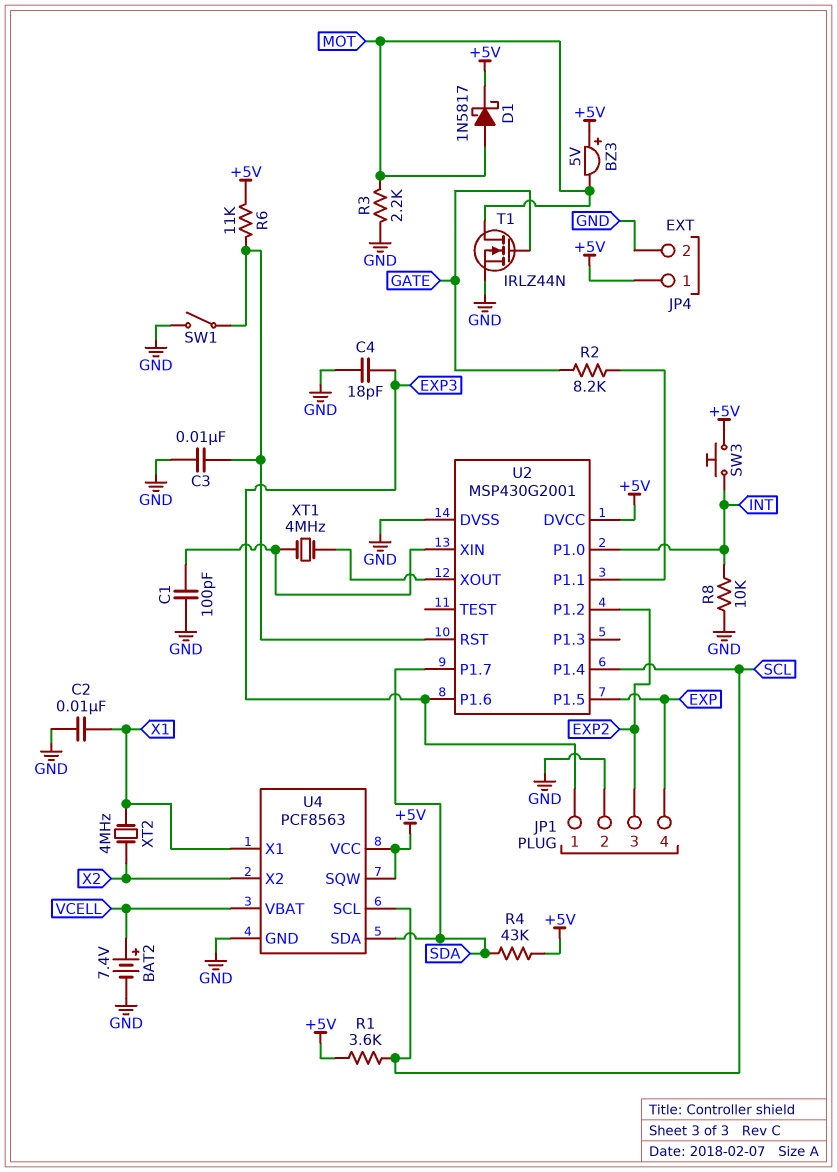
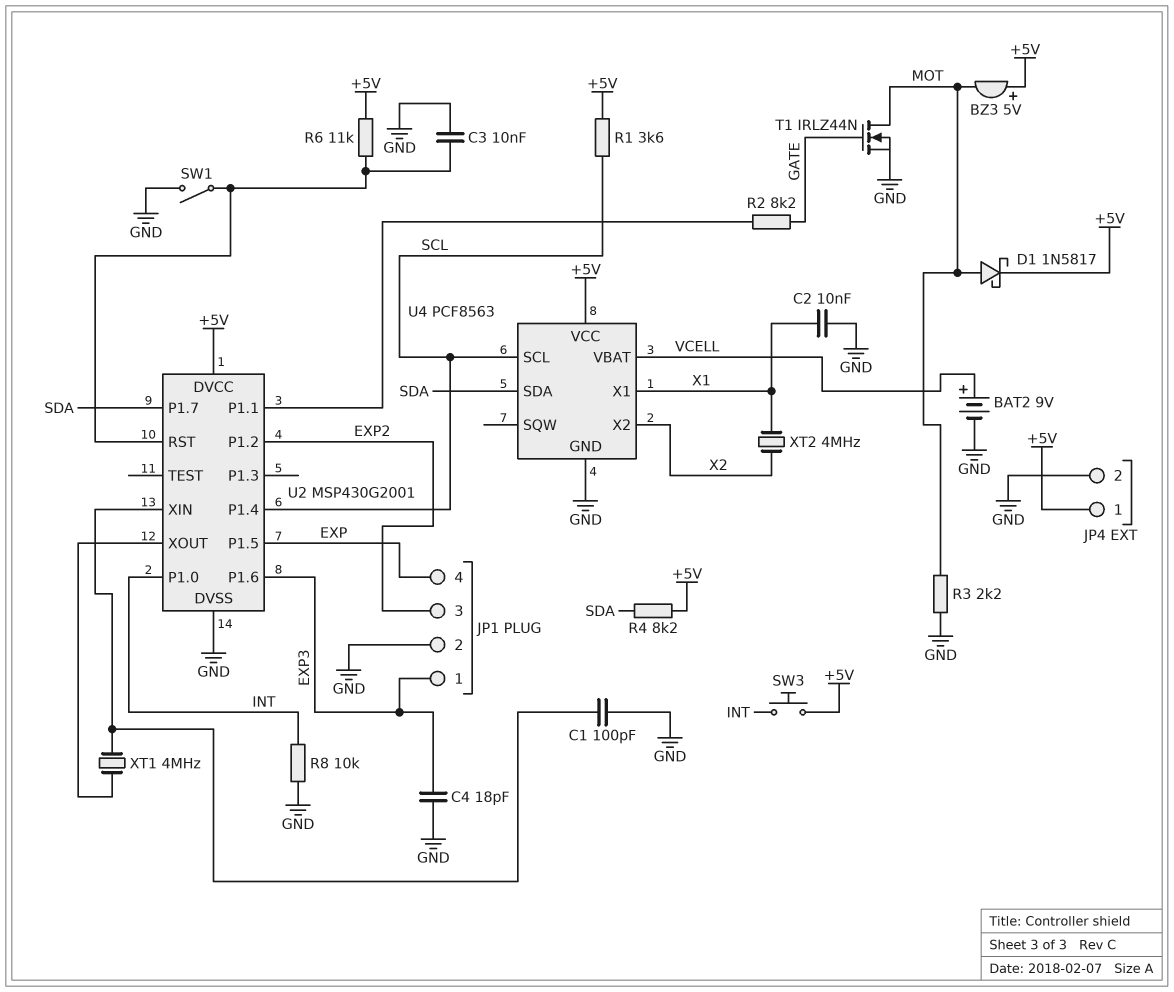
BAT2: 7.4V (plus VCELL, minus GND) -> 9V (plus VCELL, minus GND)
R4: 43k (+5V, SDA) -> 8.2k (+5V, SDA)
U4 pin SQW: +5V -> none

